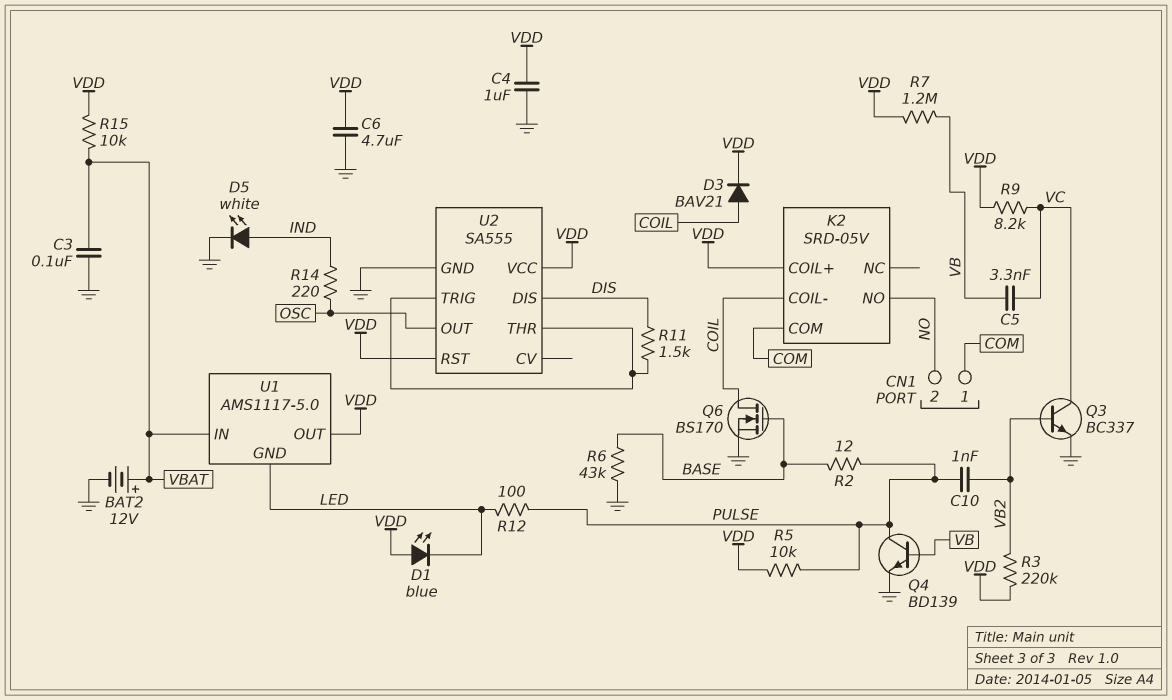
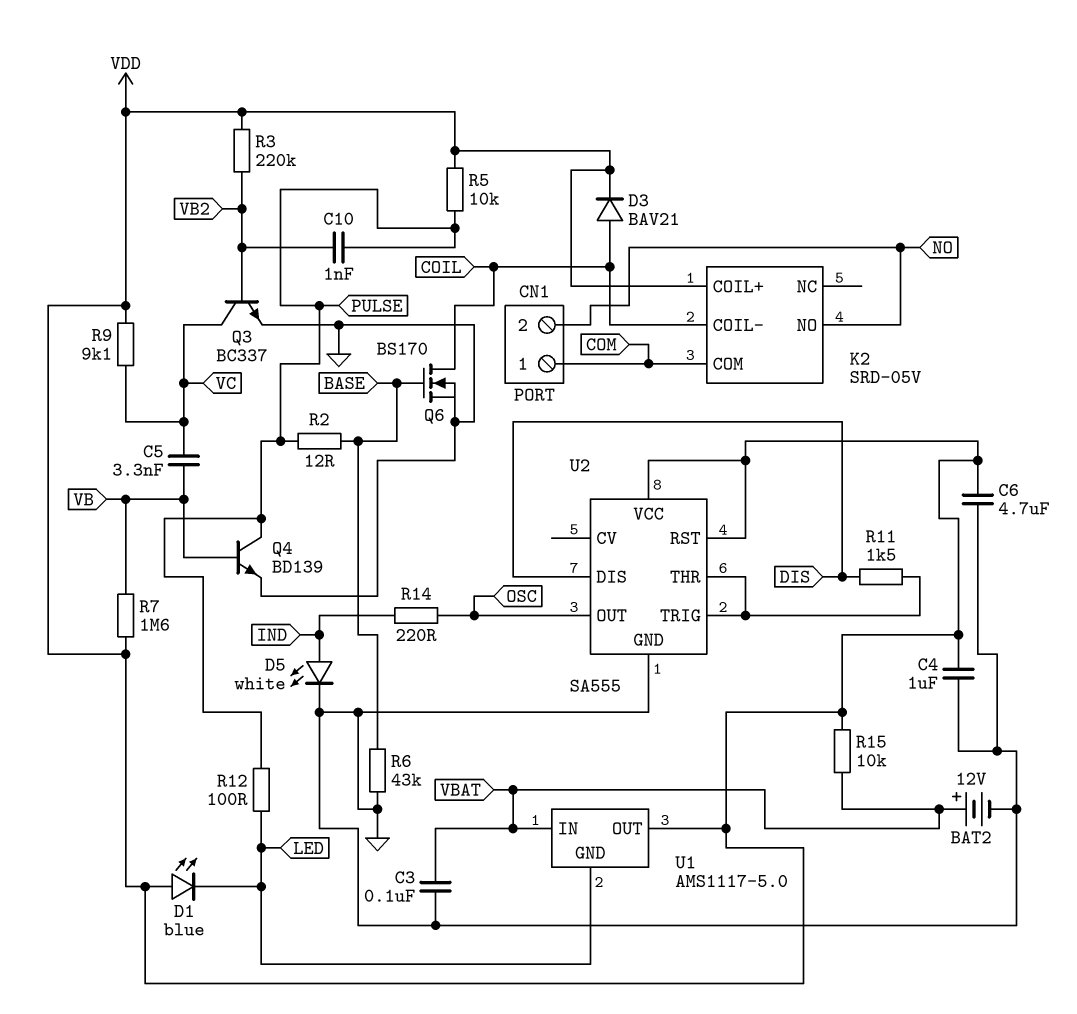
R7: 1.2M (VB, VDD) -> 1.6M (VB, VDD)
R9: 8.2k (VC, VDD) -> 9.1k (VC, VDD)

